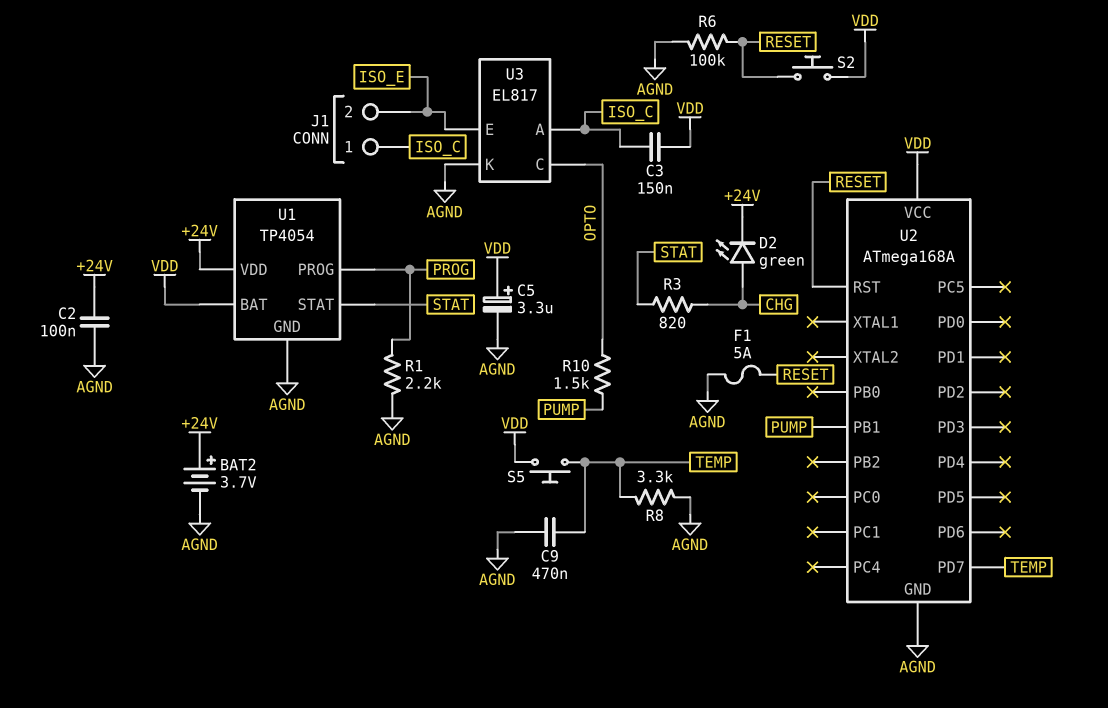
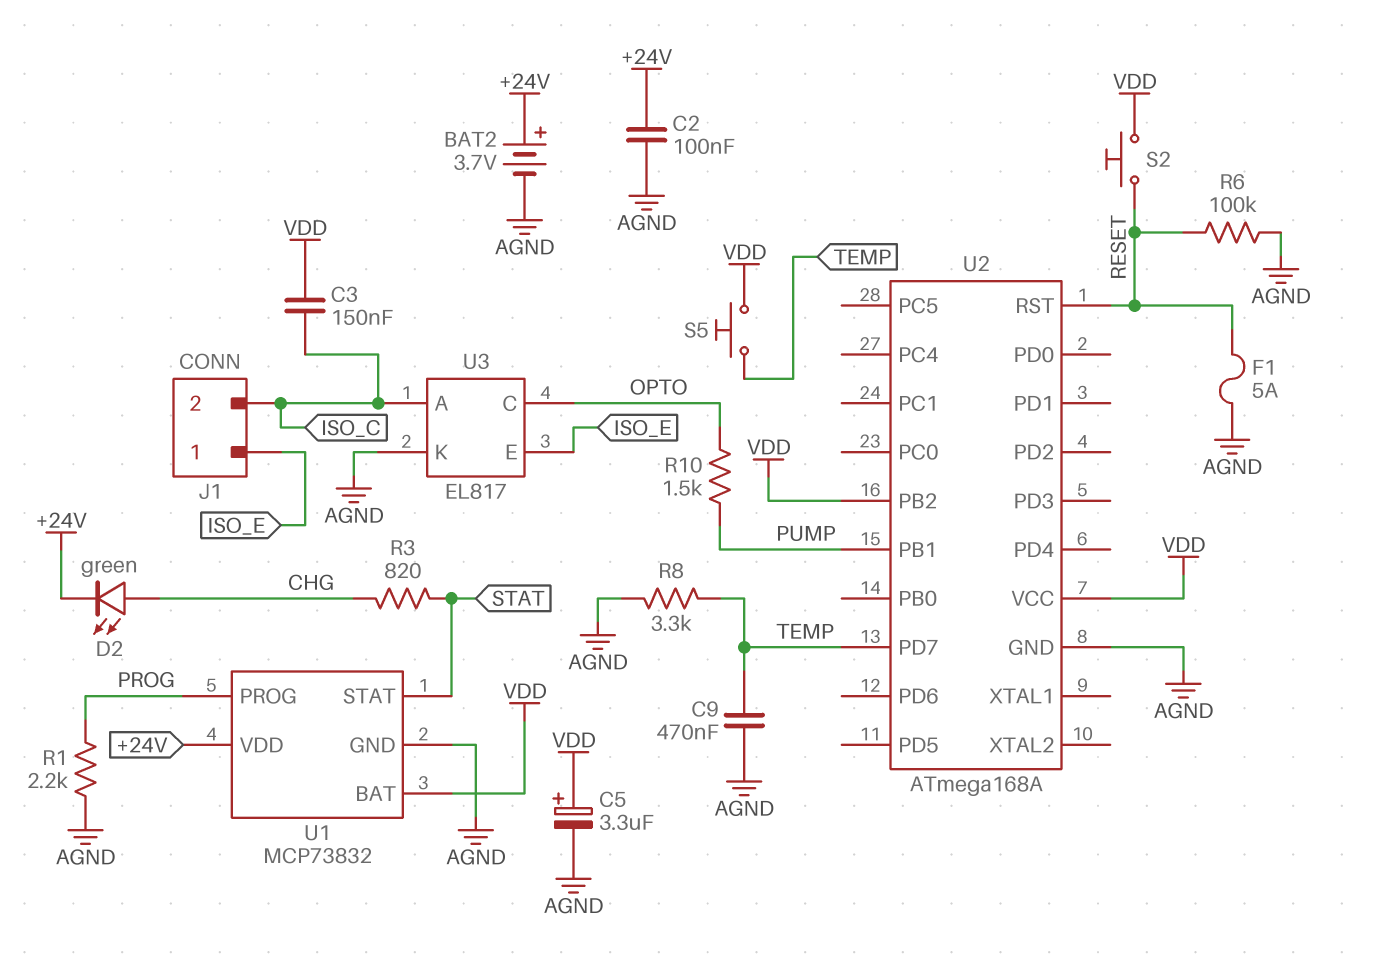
J1 pin 1: ISO_C -> ISO_E
J1 pin 2: ISO_E -> ISO_C
U1: TP4054 -> MCP73832
U2 pin PB2: none -> VDD

